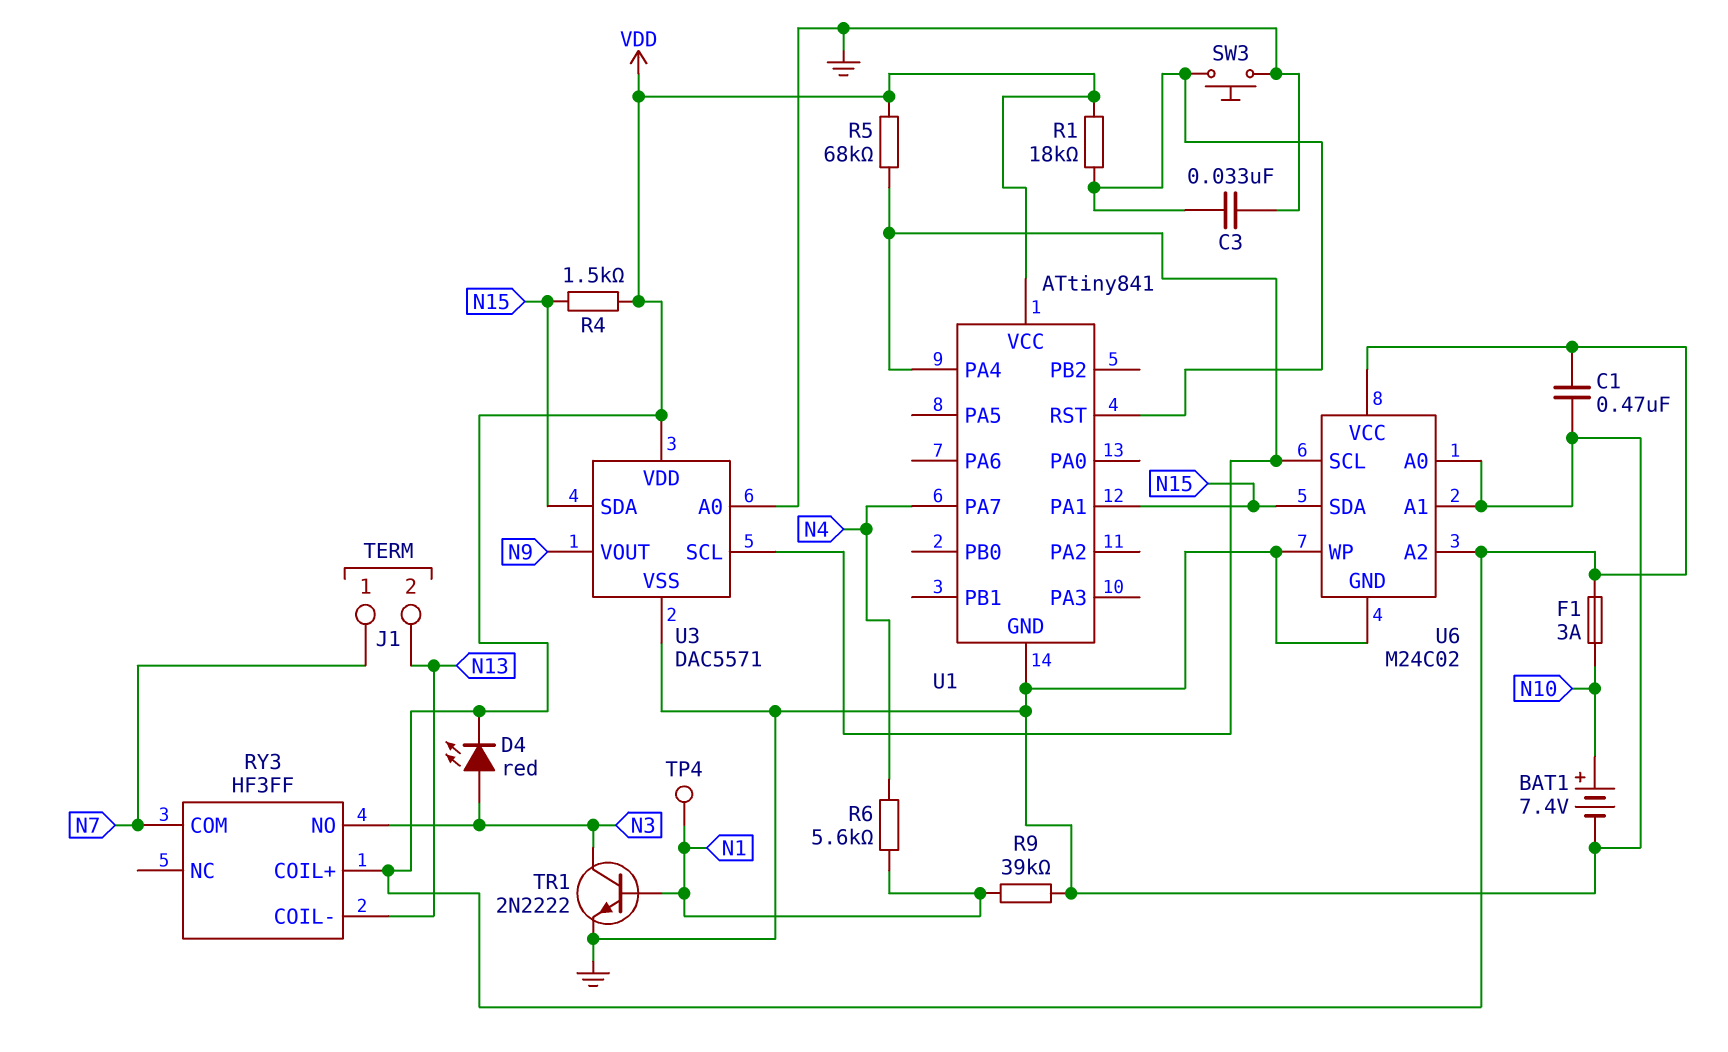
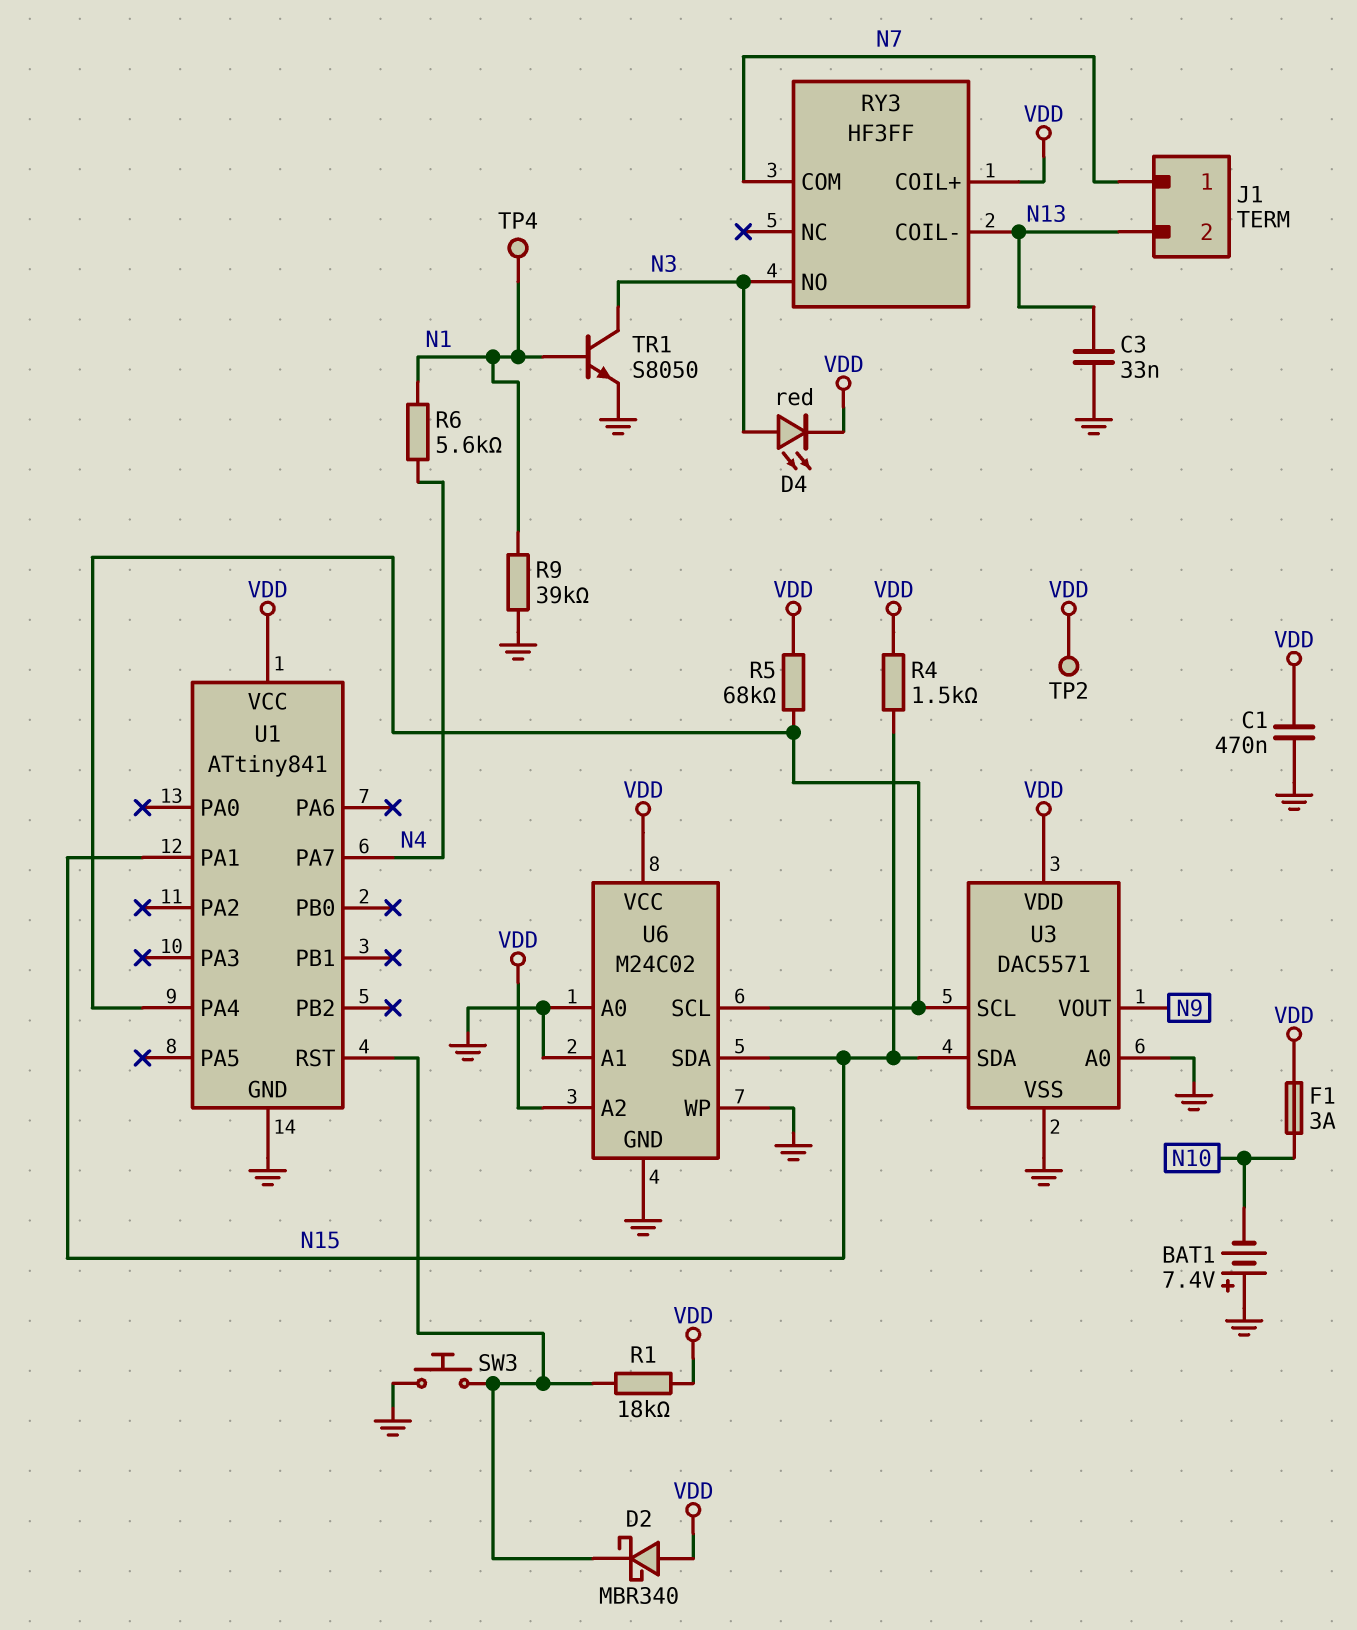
BAT1: 7.4V (plus N10, minus GND) -> 7.4V (plus GND, minus N10)
C3: 33nF (GND, U1/RST) -> 33nF (GND, N13)
D2: none -> schottky MBR340 (A VDD, K U1/RST)
TP2: none -> test point (VDD)
TR1: NPN 2N2222 (B N1, C N3, E GND) -> NPN S8050 (B N1, C N3, E GND)

